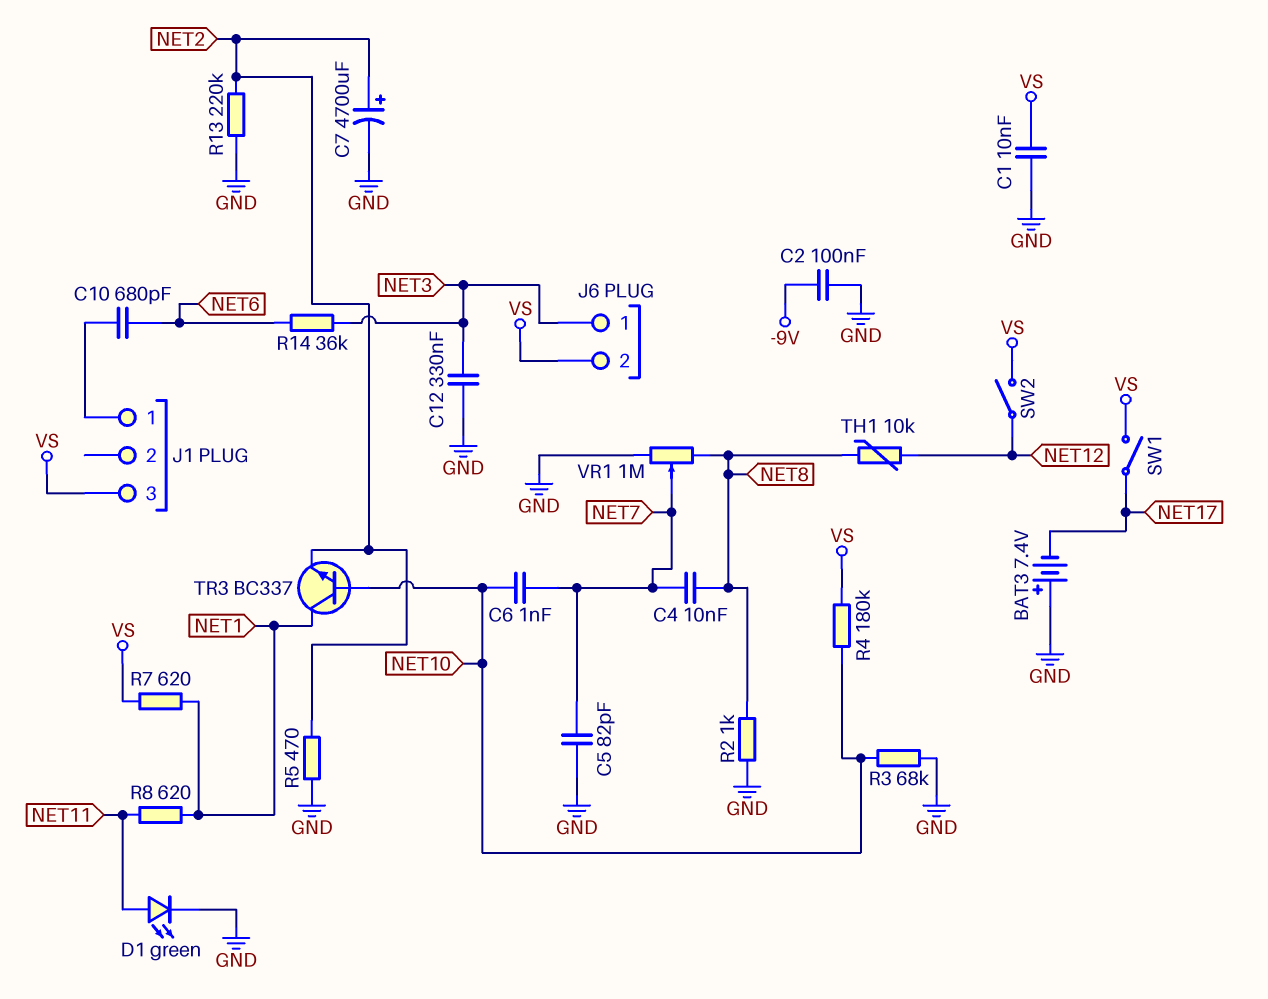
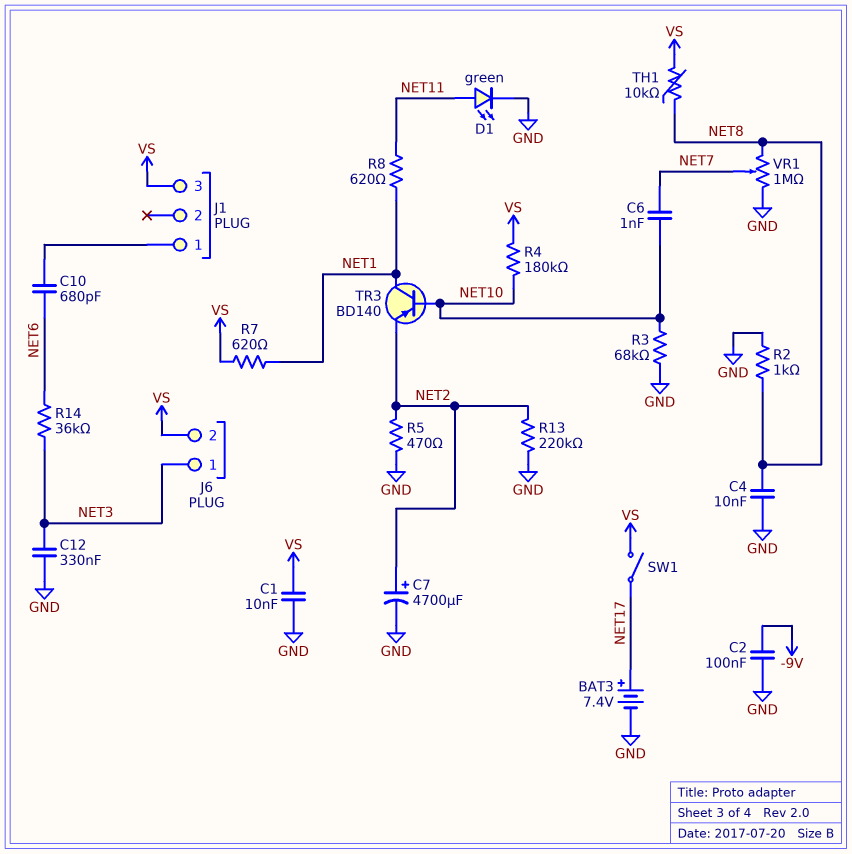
BAT3: 7.4V (plus GND, minus NET17) -> 7.4V (plus NET17, minus GND)
C4: 10nF (NET7, NET8) -> 10nF (GND, NET8)
C5: 82pF (GND, NET7) -> none
SW2: switch (NET12, VS) -> none
TH1: 10k (NET8, NET12) -> 10k (NET8, VS)
TR3: NPN BC337 (B NET10, C NET1, E NET2) -> PNP BD140 (B NET10, C NET1, E NET2)

